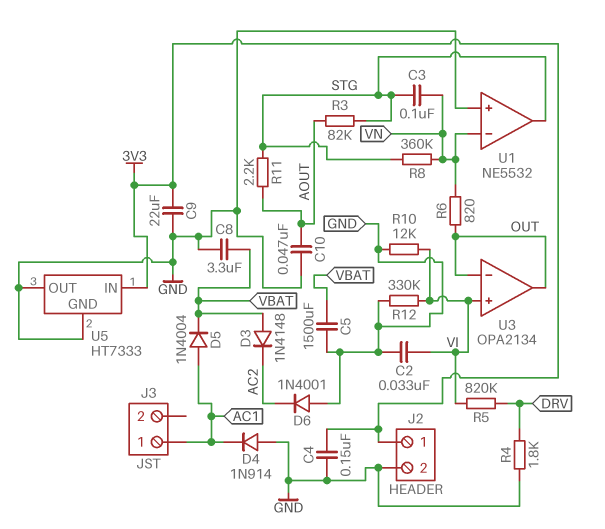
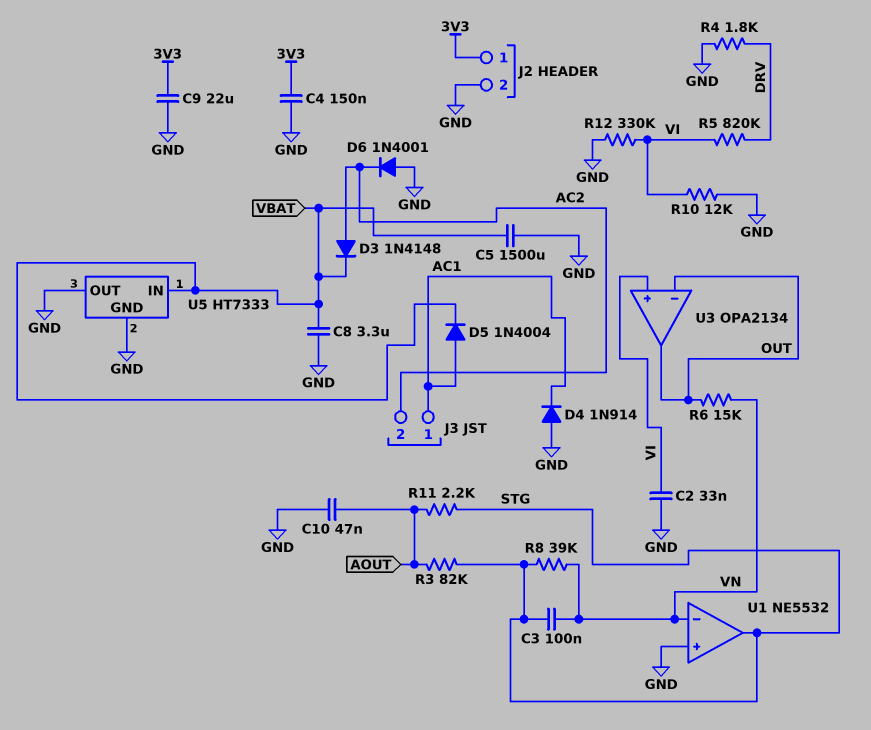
D3: diode 1N4148 (A VBAT, K AC2) -> diode 1N4148 (A AC2, K VBAT)
J3 pin 2: none -> AC2
R6: 820 (OUT, VN) -> 15k (OUT, VN)
R8: 360k (STG, VN) -> 39k (STG, VN)
U5 pin IN: 3V3 -> VBAT

